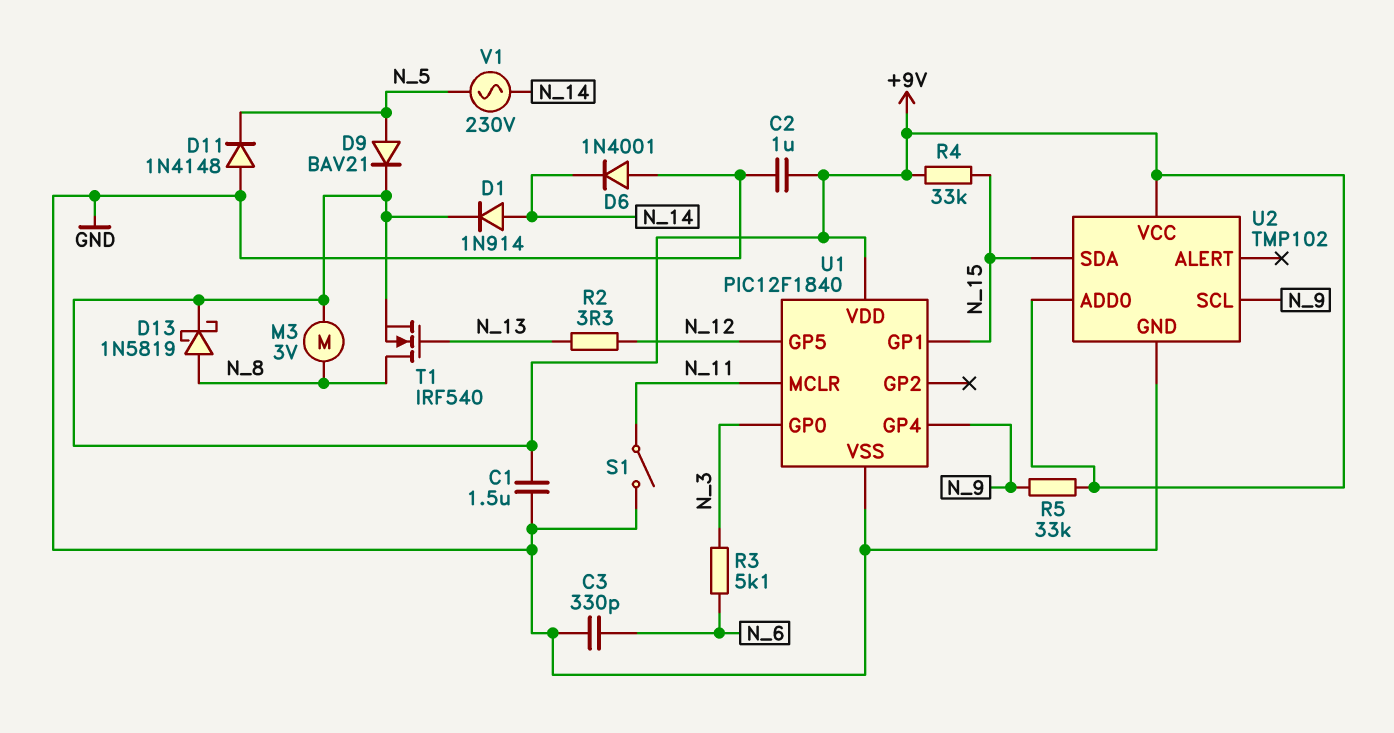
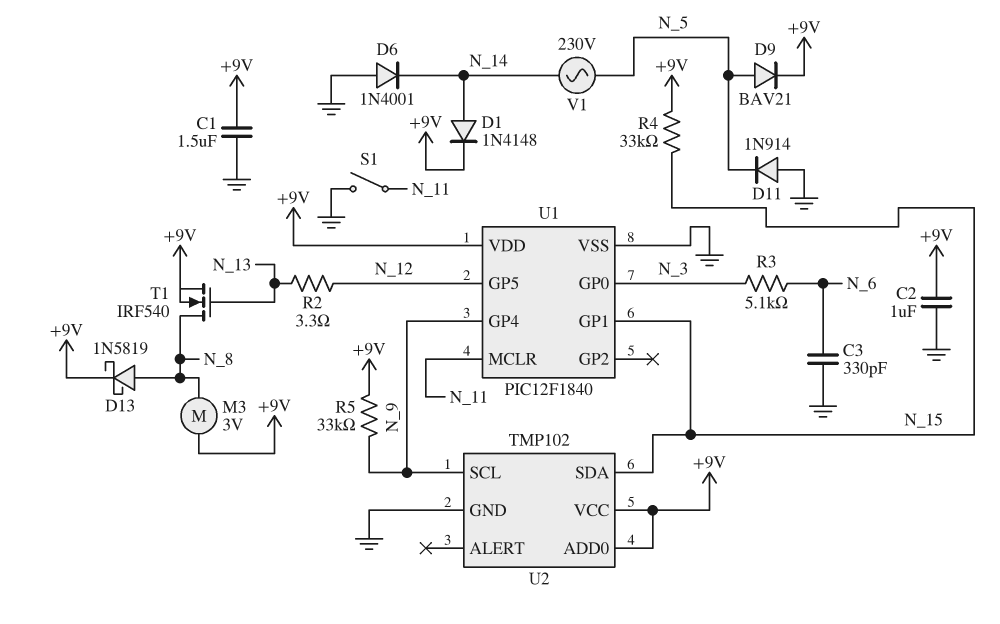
D1: diode 1N914 (A N_14, K +9V) -> diode 1N4148 (A N_14, K +9V)
D11: diode 1N4148 (A GND, K N_5) -> diode 1N914 (A GND, K N_5)

